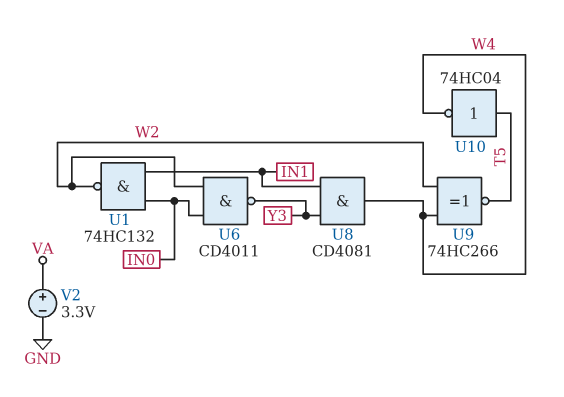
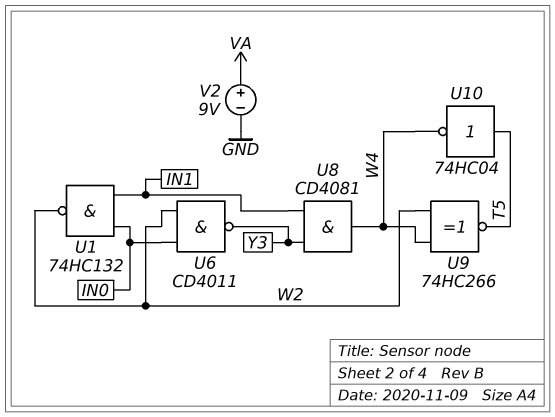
V2: 3.3V (plus VA, minus GND) -> 9V (plus VA, minus GND)

